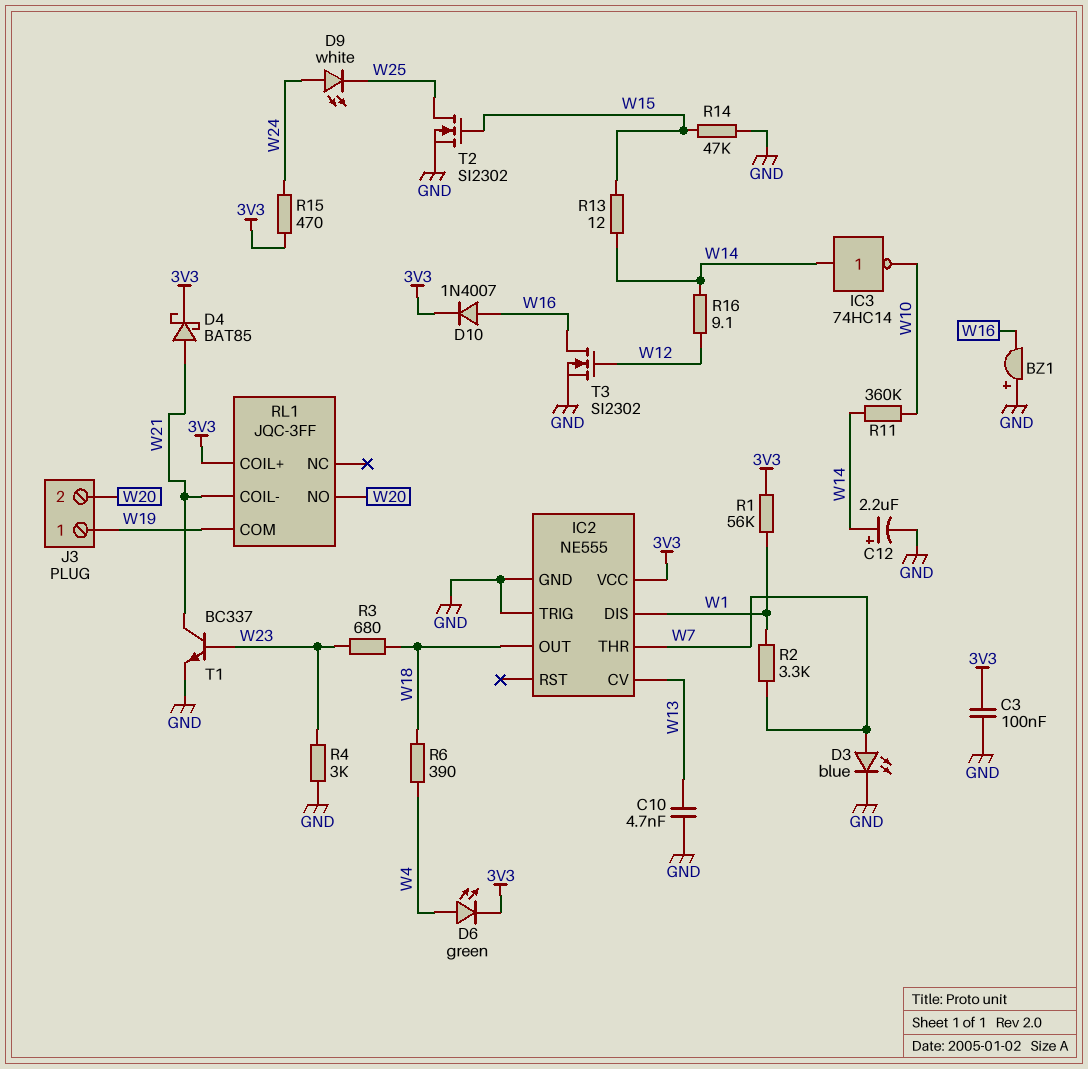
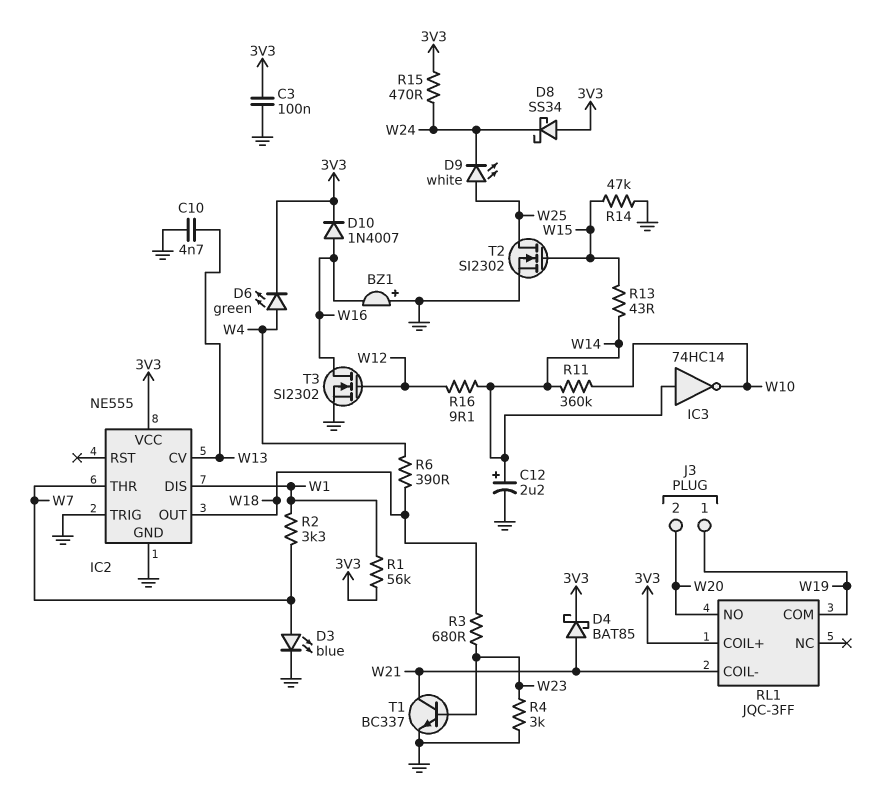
D8: none -> schottky SS34 (A 3V3, K W24)
D9: LED white (A W24, K W25) -> LED white (A W25, K W24)
R13: 12 (W14, W15) -> 43 (W14, W15)

